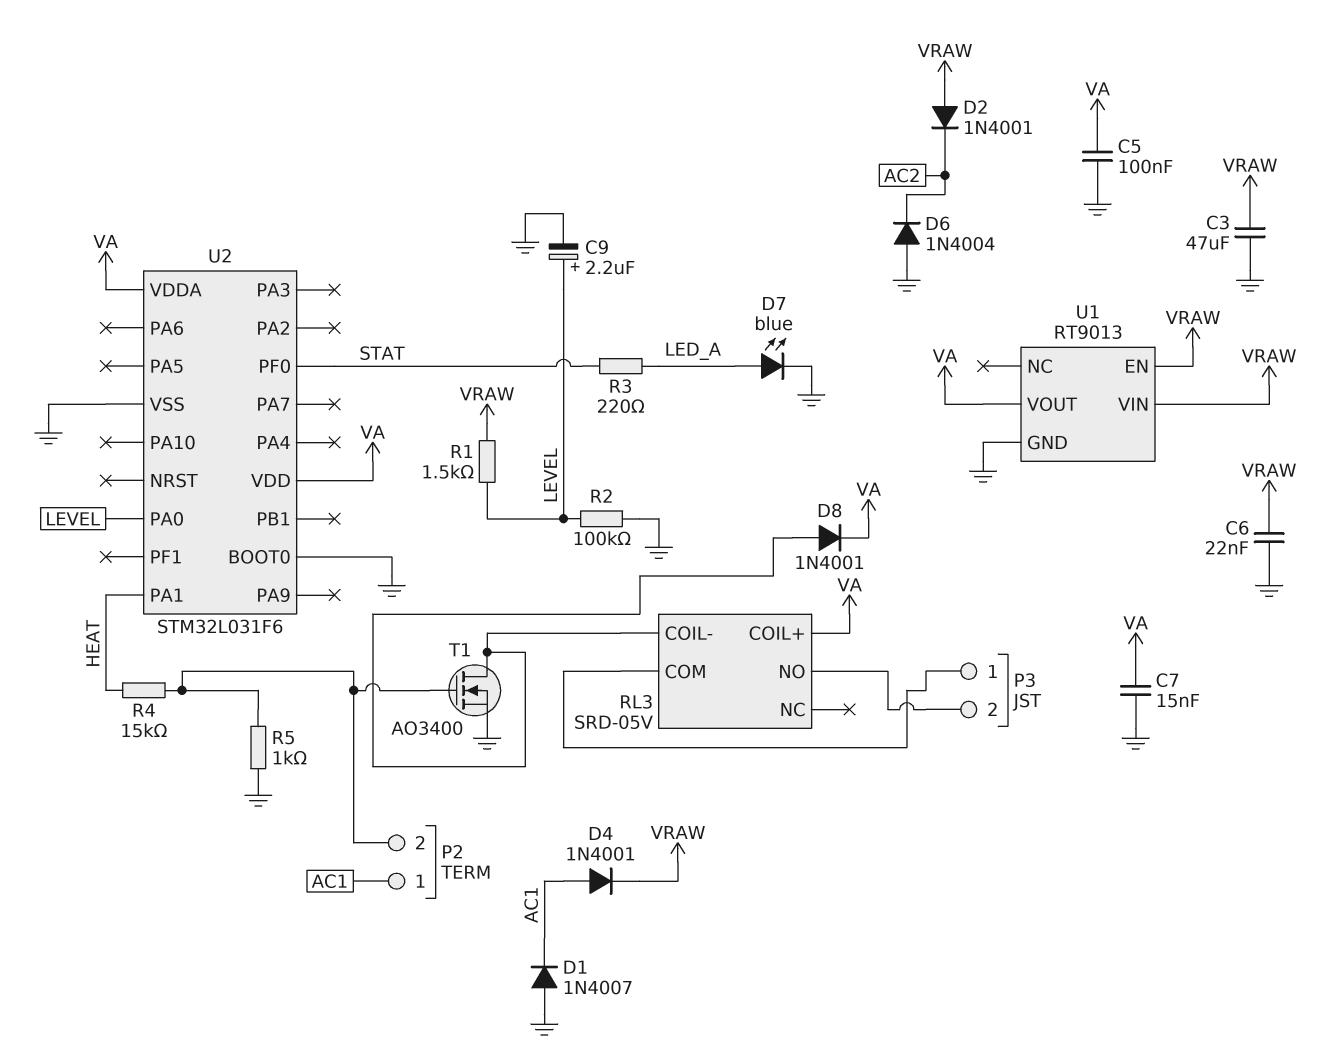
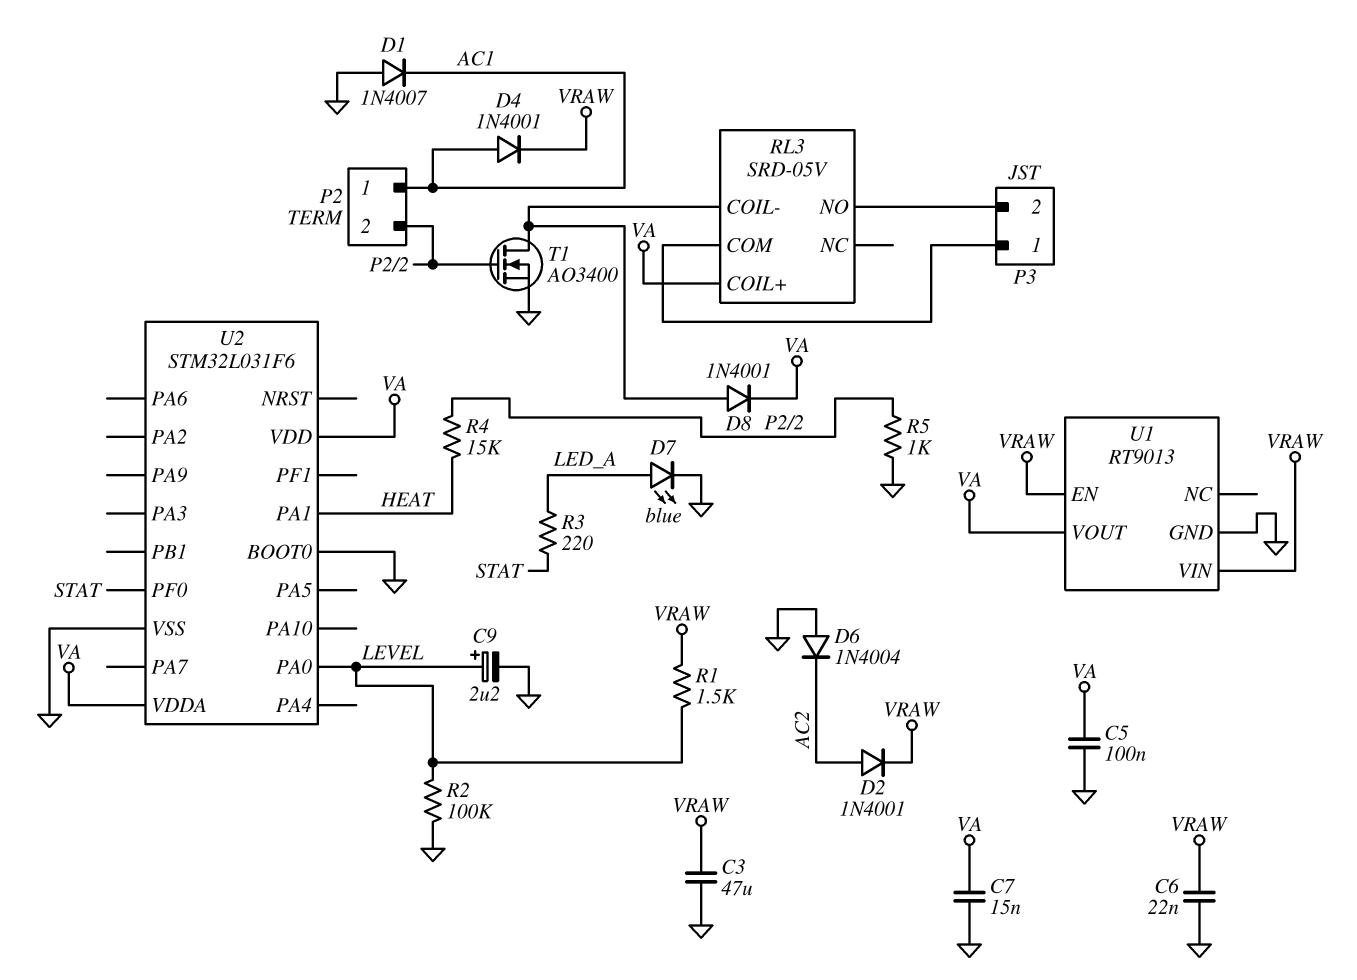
D2: diode 1N4001 (A VRAW, K AC2) -> diode 1N4001 (A AC2, K VRAW)

